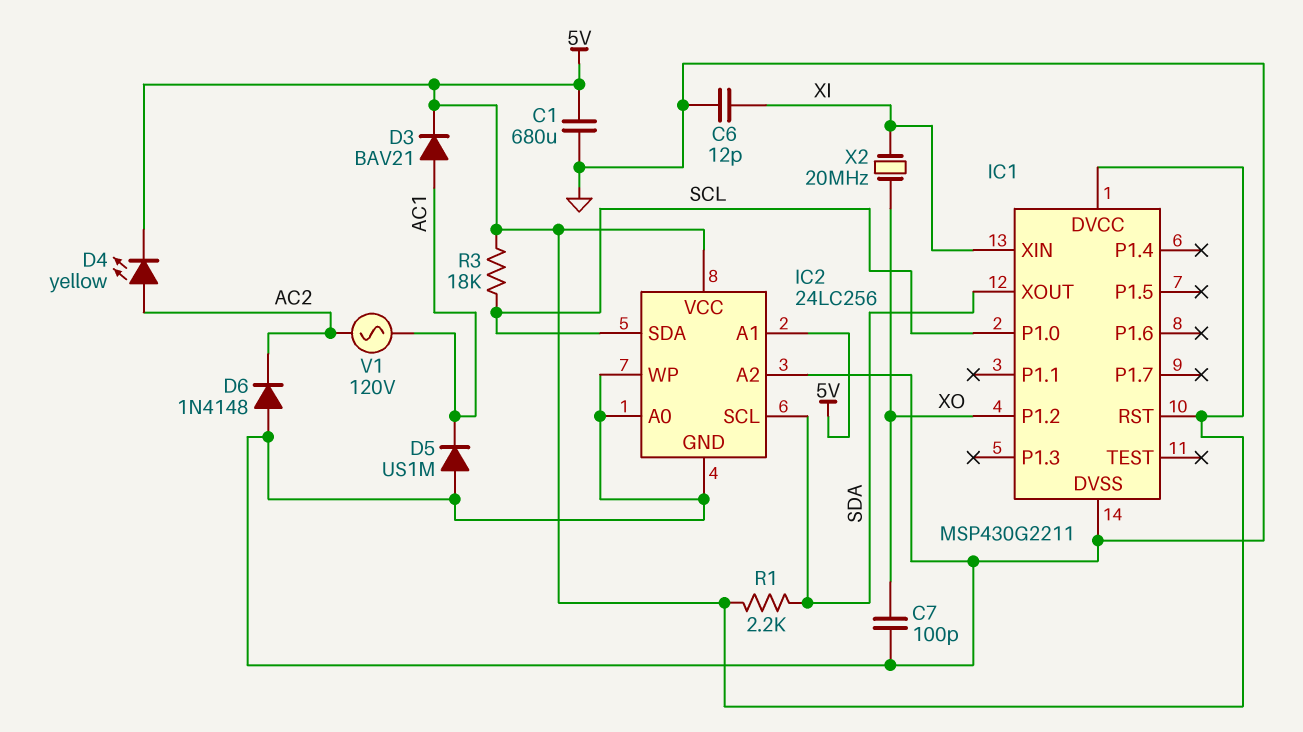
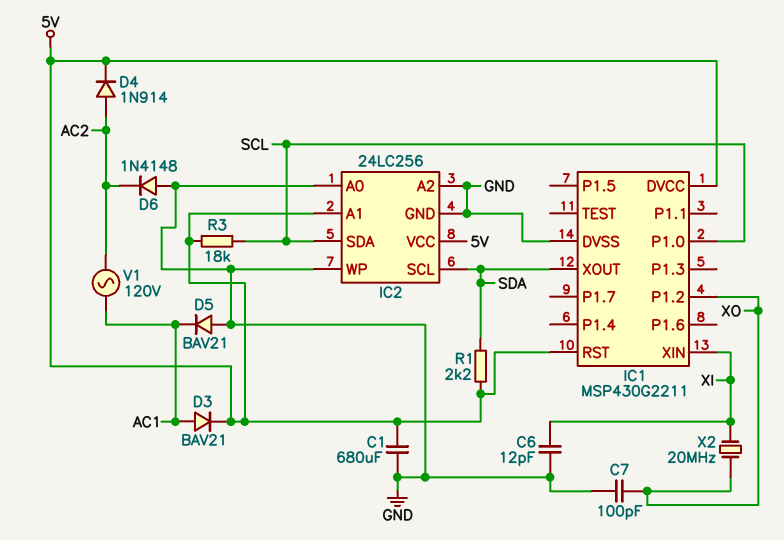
D4: LED yellow (A AC2, K 5V) -> diode 1N914 (A AC2, K 5V)
D5: diode US1M (A GND, K AC1) -> diode BAV21 (A GND, K AC1)

